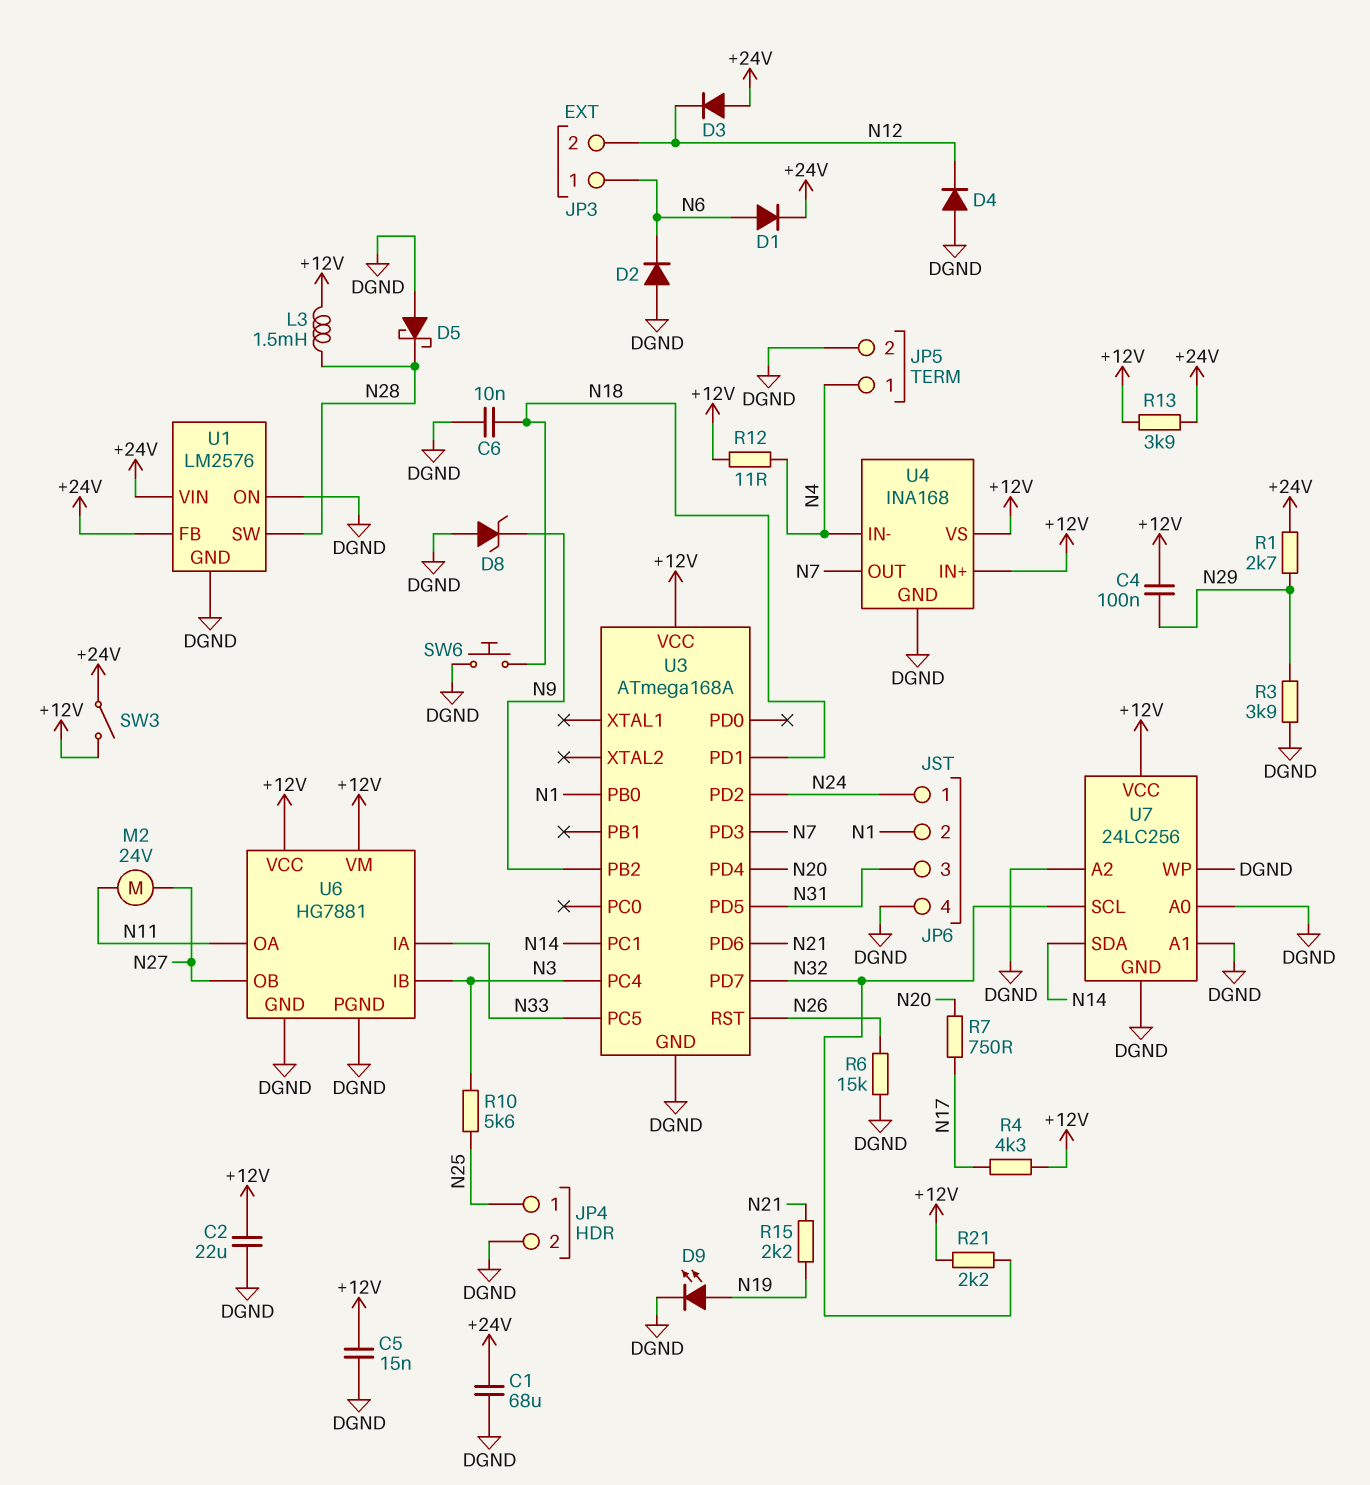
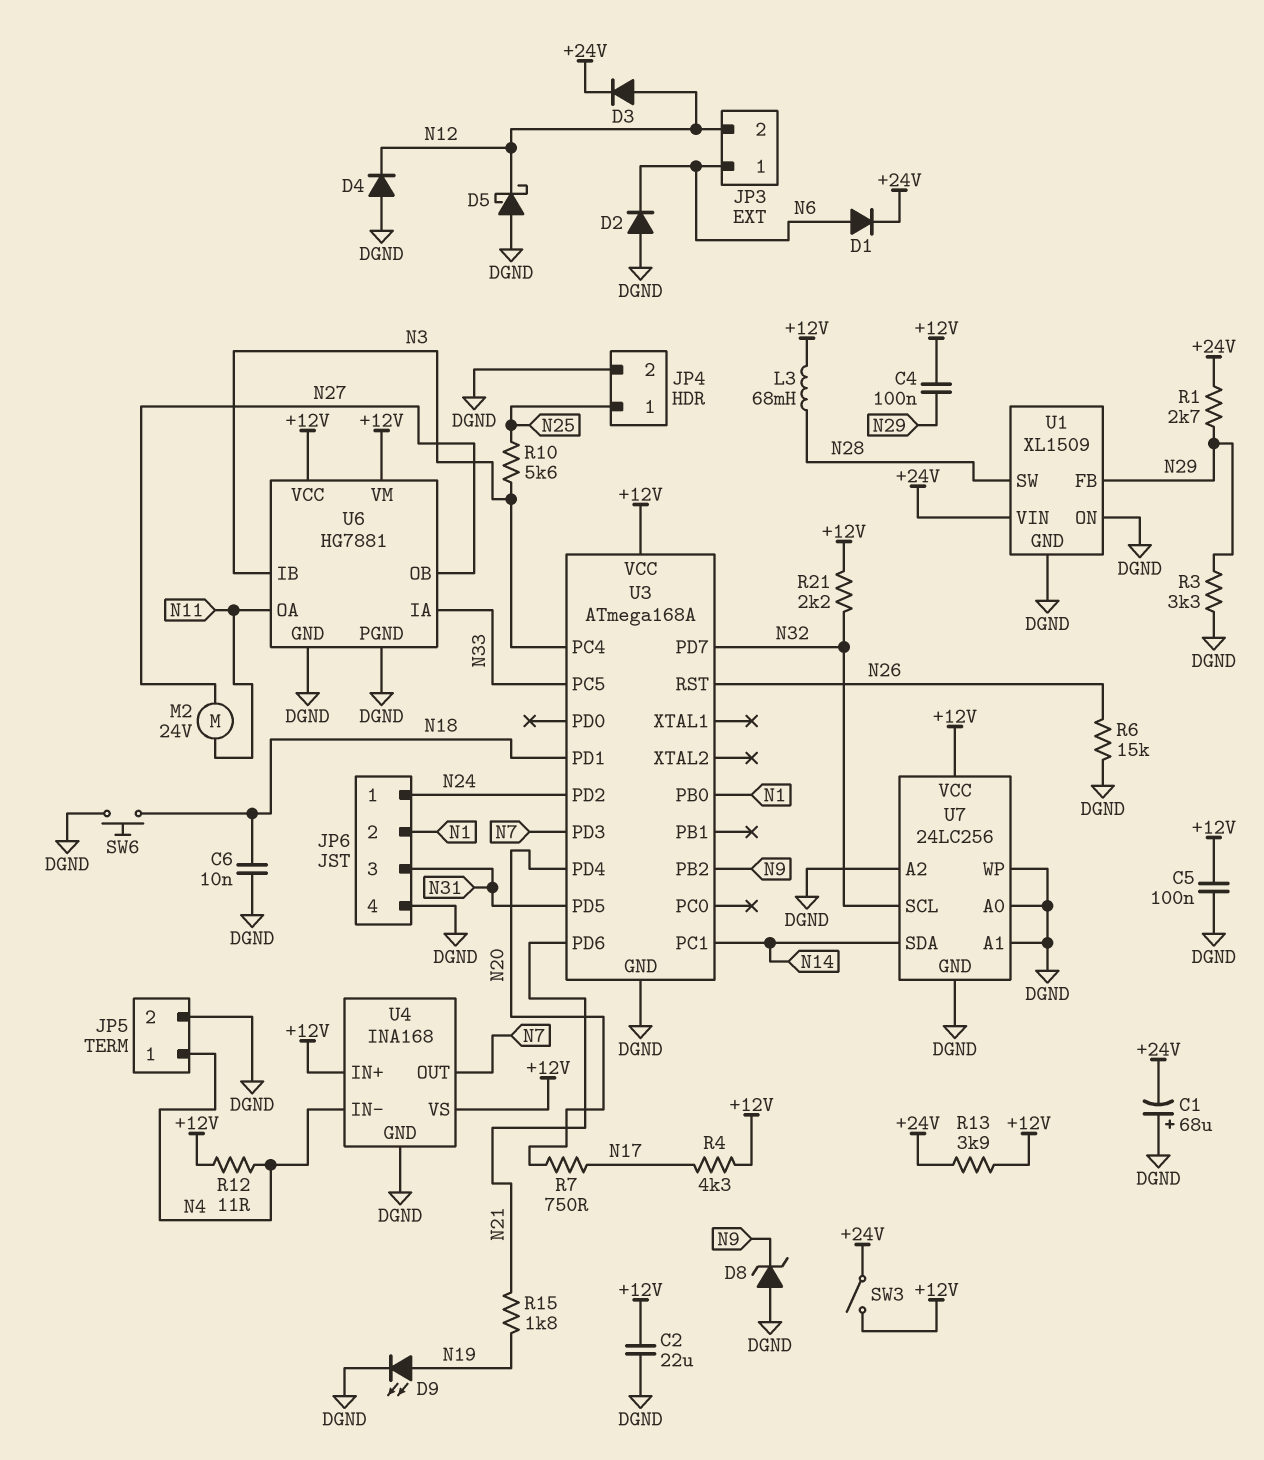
C1: 68uF (+24V, DGND) -> 68uF (plus DGND, minus +24V)
C5: 15nF (+12V, DGND) -> 100nF (+12V, DGND)
D3: diode (A +24V, K N12) -> diode (A N12, K +24V)
D5: schottky (A DGND, K N28) -> schottky (A DGND, K N12)
L3: 1.5mH (+12V, N28) -> 68mH (+12V, N28)
R3: 3.9k (DGND, N29) -> 3.3k (DGND, N29)
R15: 2.2k (N19, N21) -> 1.8k (N19, N21)
U1: LM2576 -> XL1509
U1 pin FB: +24V -> N29

